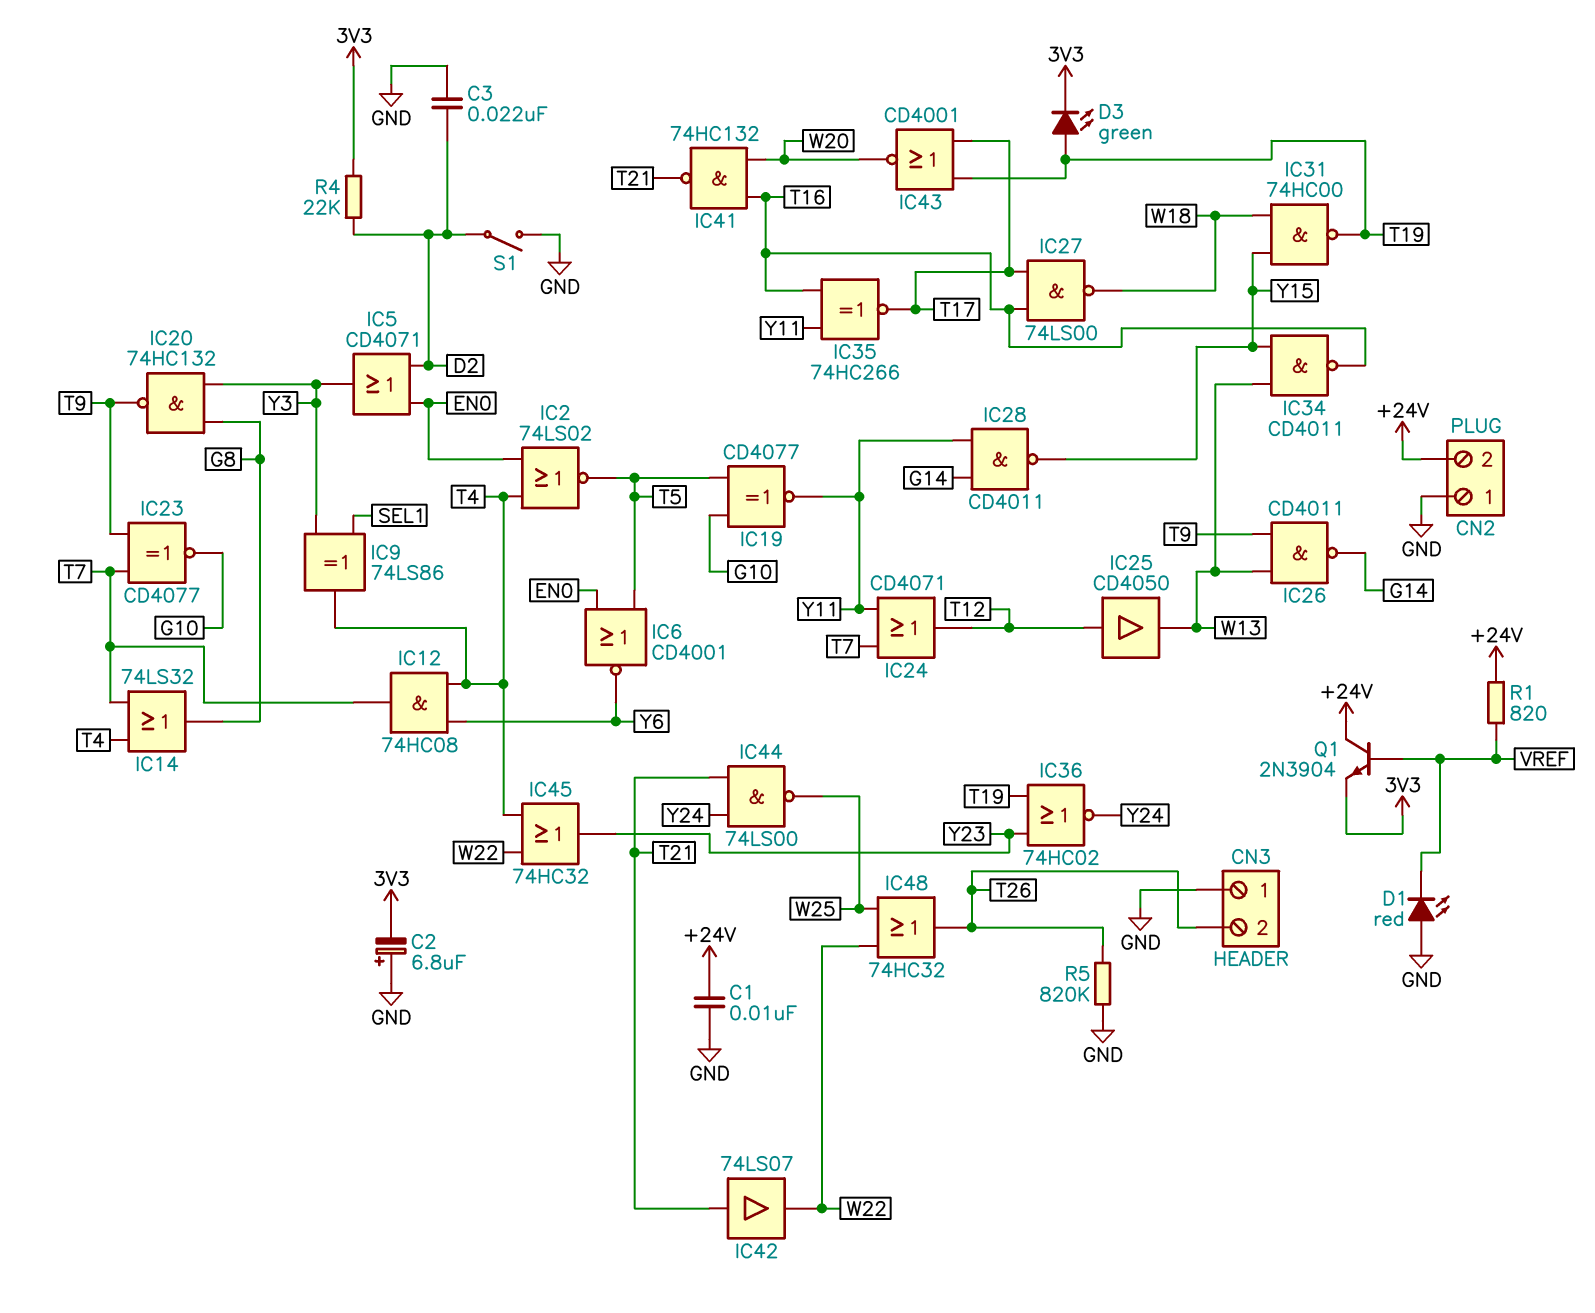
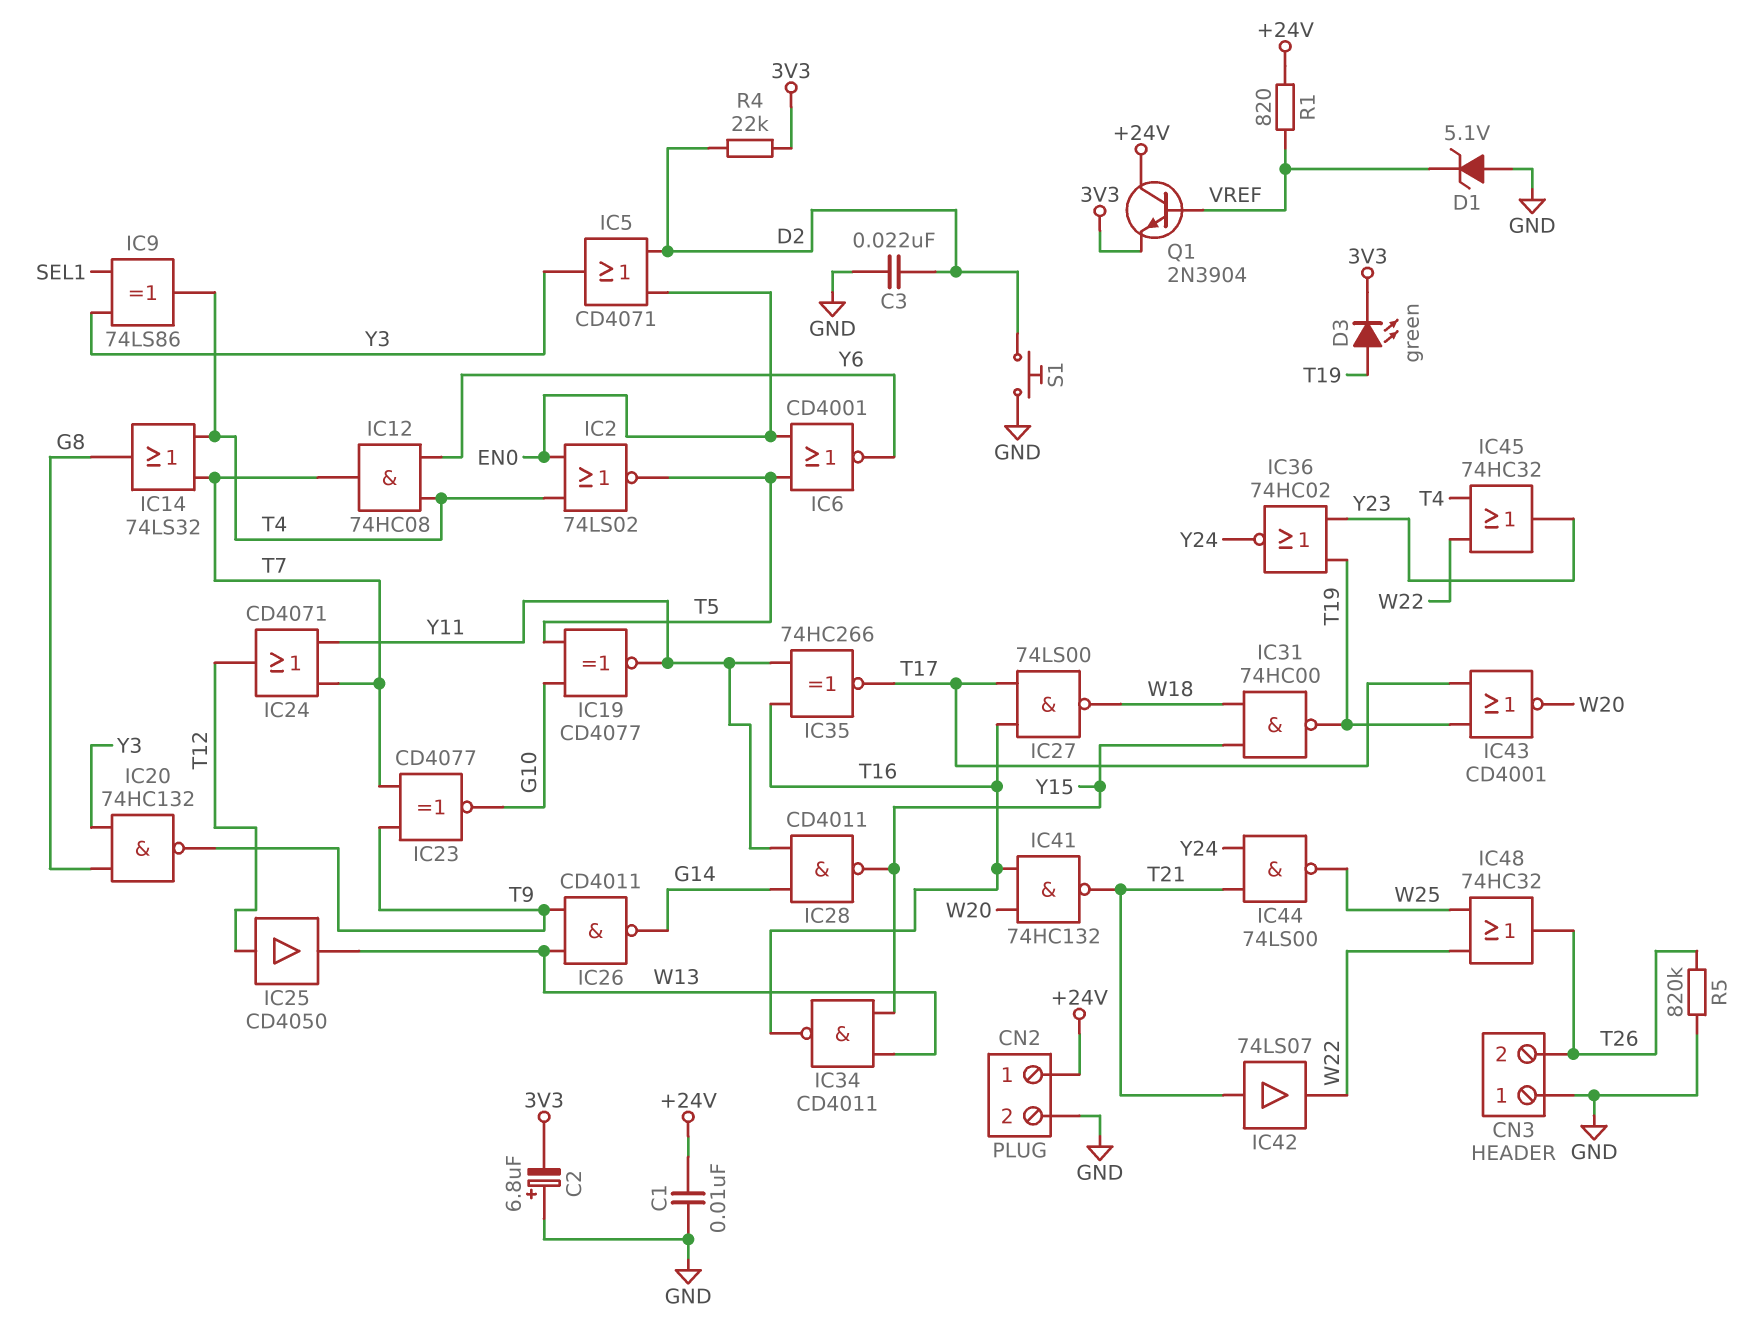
CN2 pin 1: GND -> +24V
CN2 pin 2: +24V -> GND
D1: LED red (A GND, K VREF) -> zener 5.1V (A GND, K VREF)
S1: switch (D2, GND) -> button (D2, GND)

